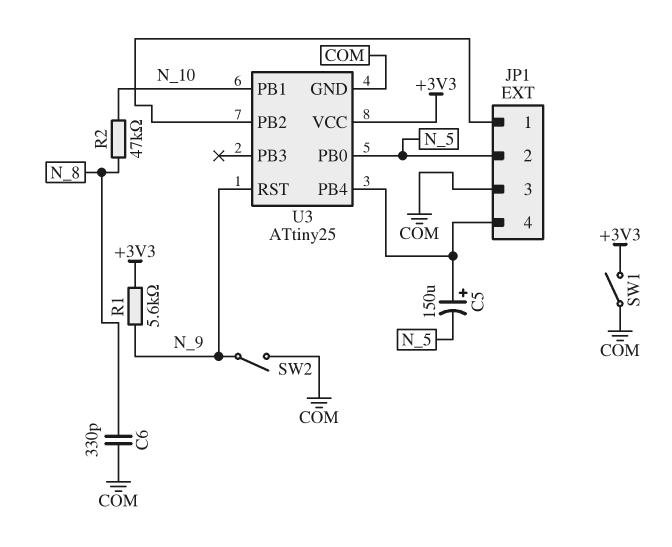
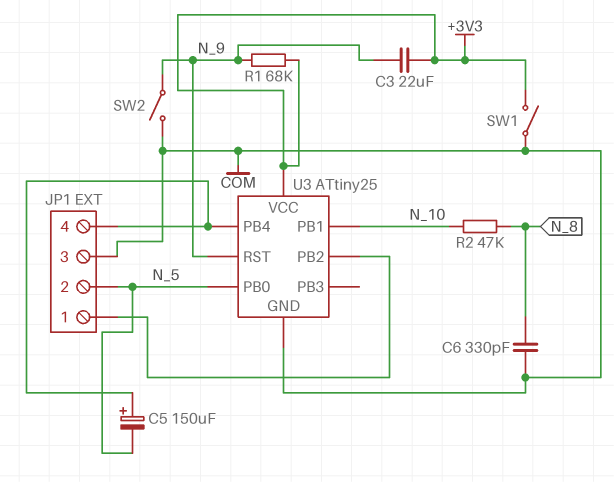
C3: none -> 22uF (+3V3, N_9)
R1: 5.6k (+3V3, N_9) -> 68k (+3V3, N_9)

